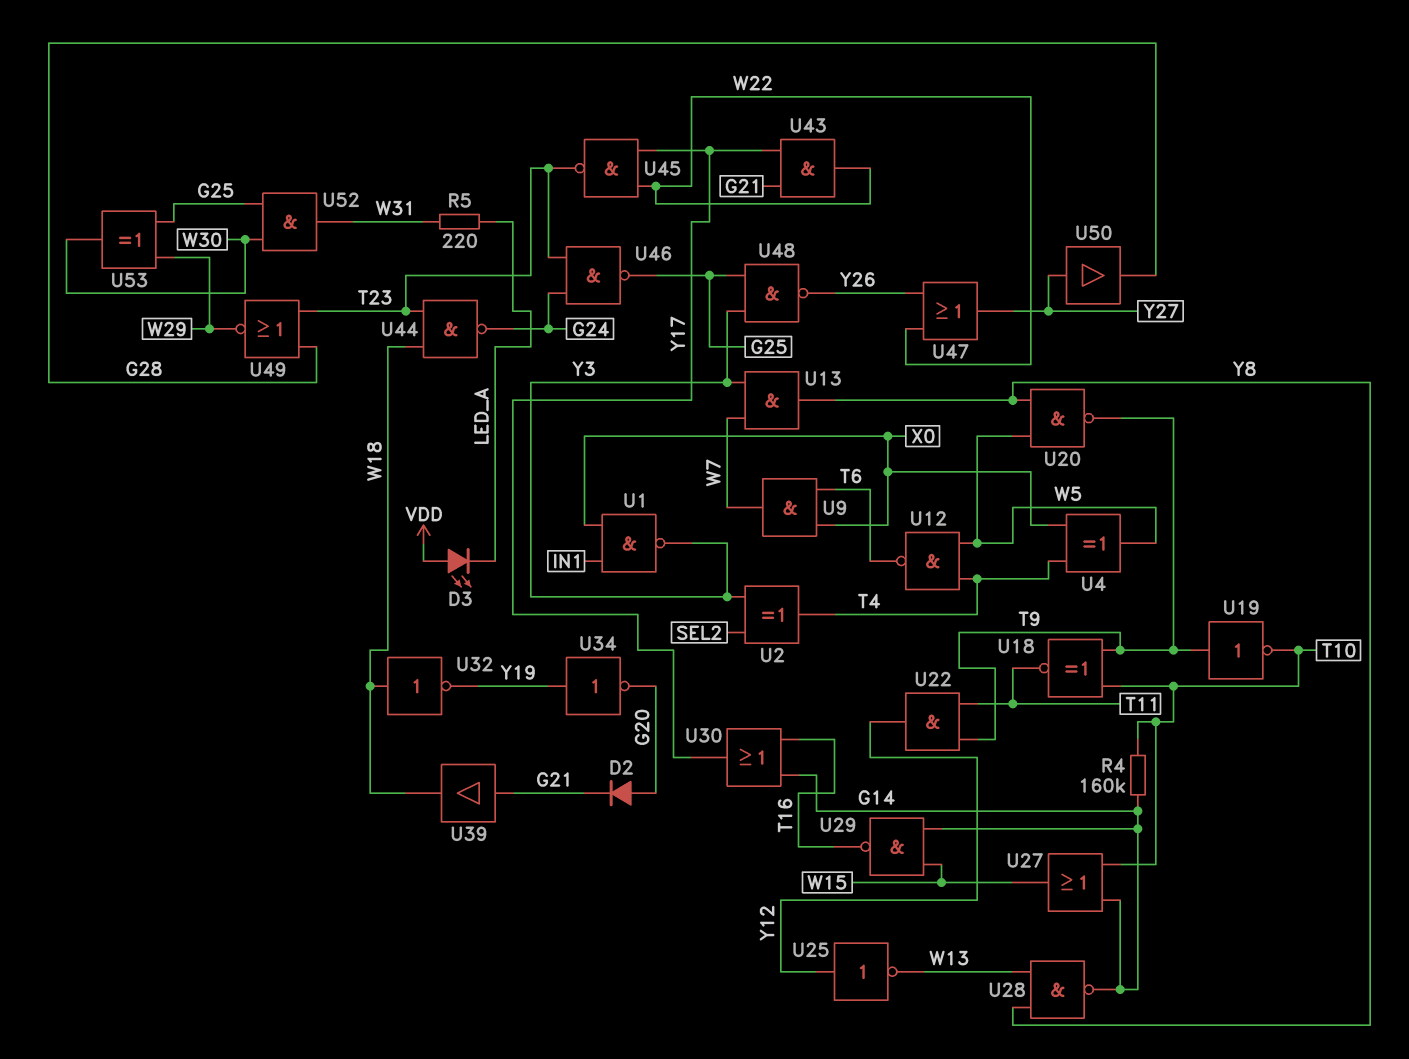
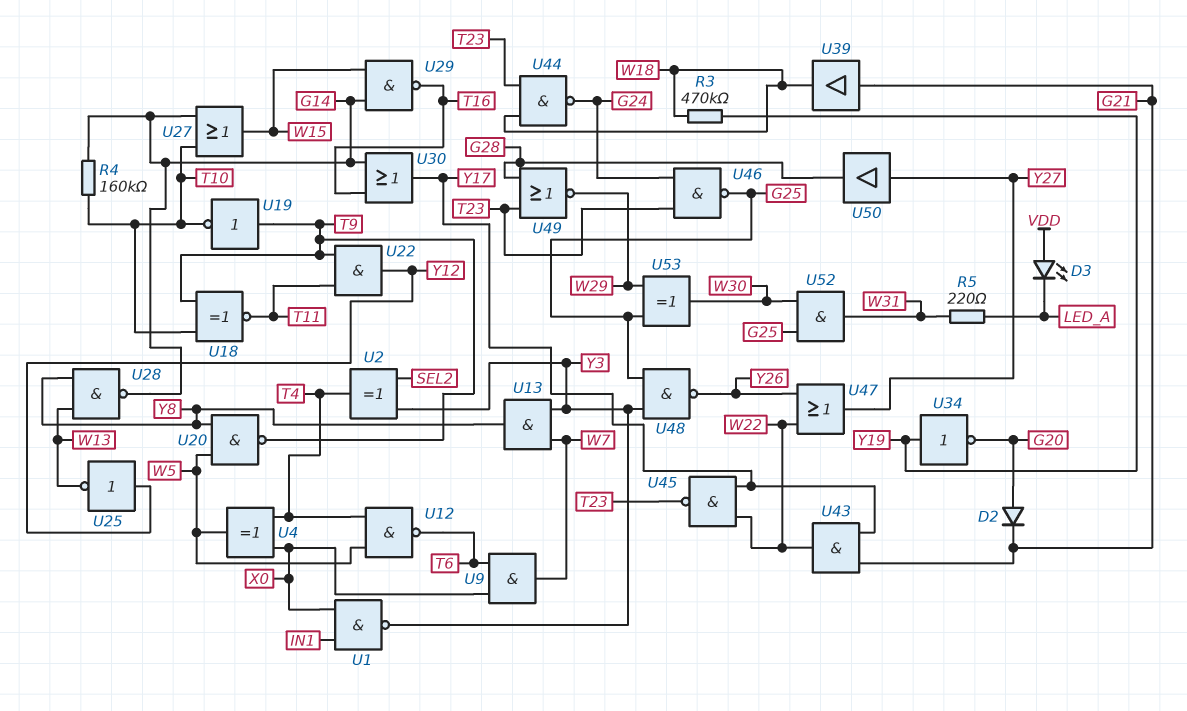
R3: none -> 470k (W18, Y19)
U32: NOT (in W18, out Y19) -> none

